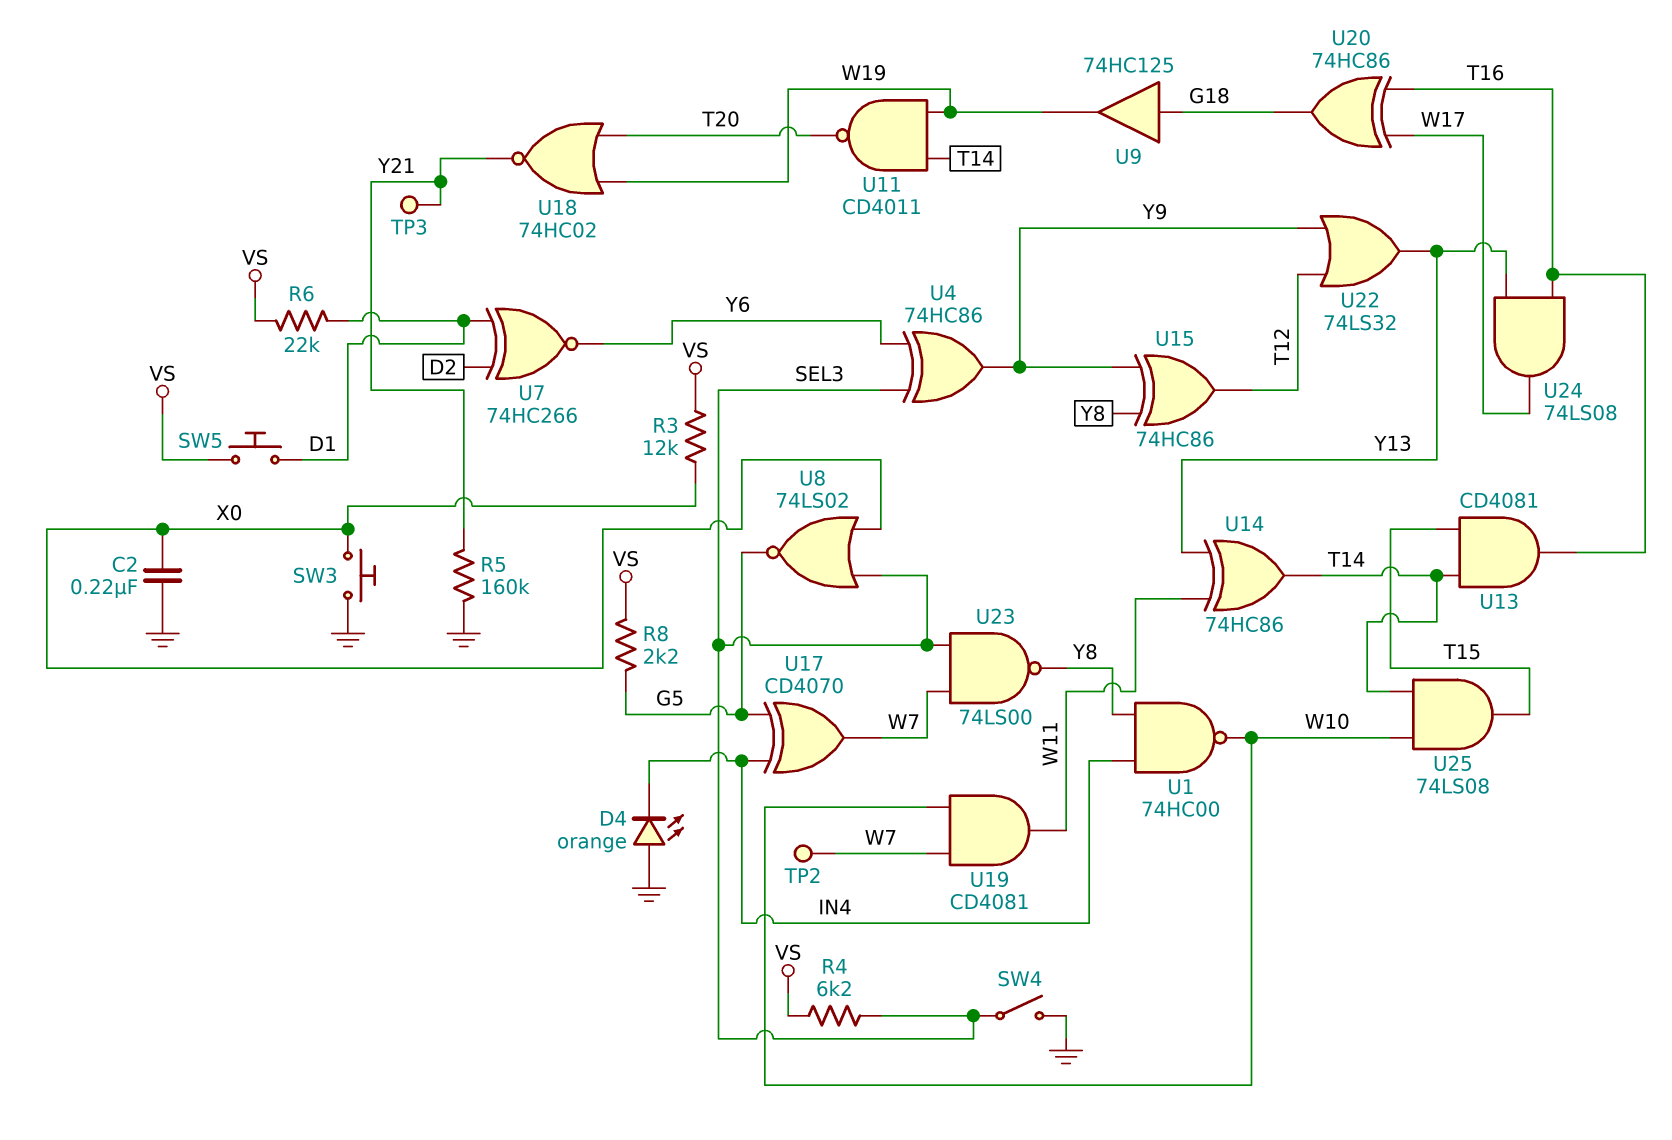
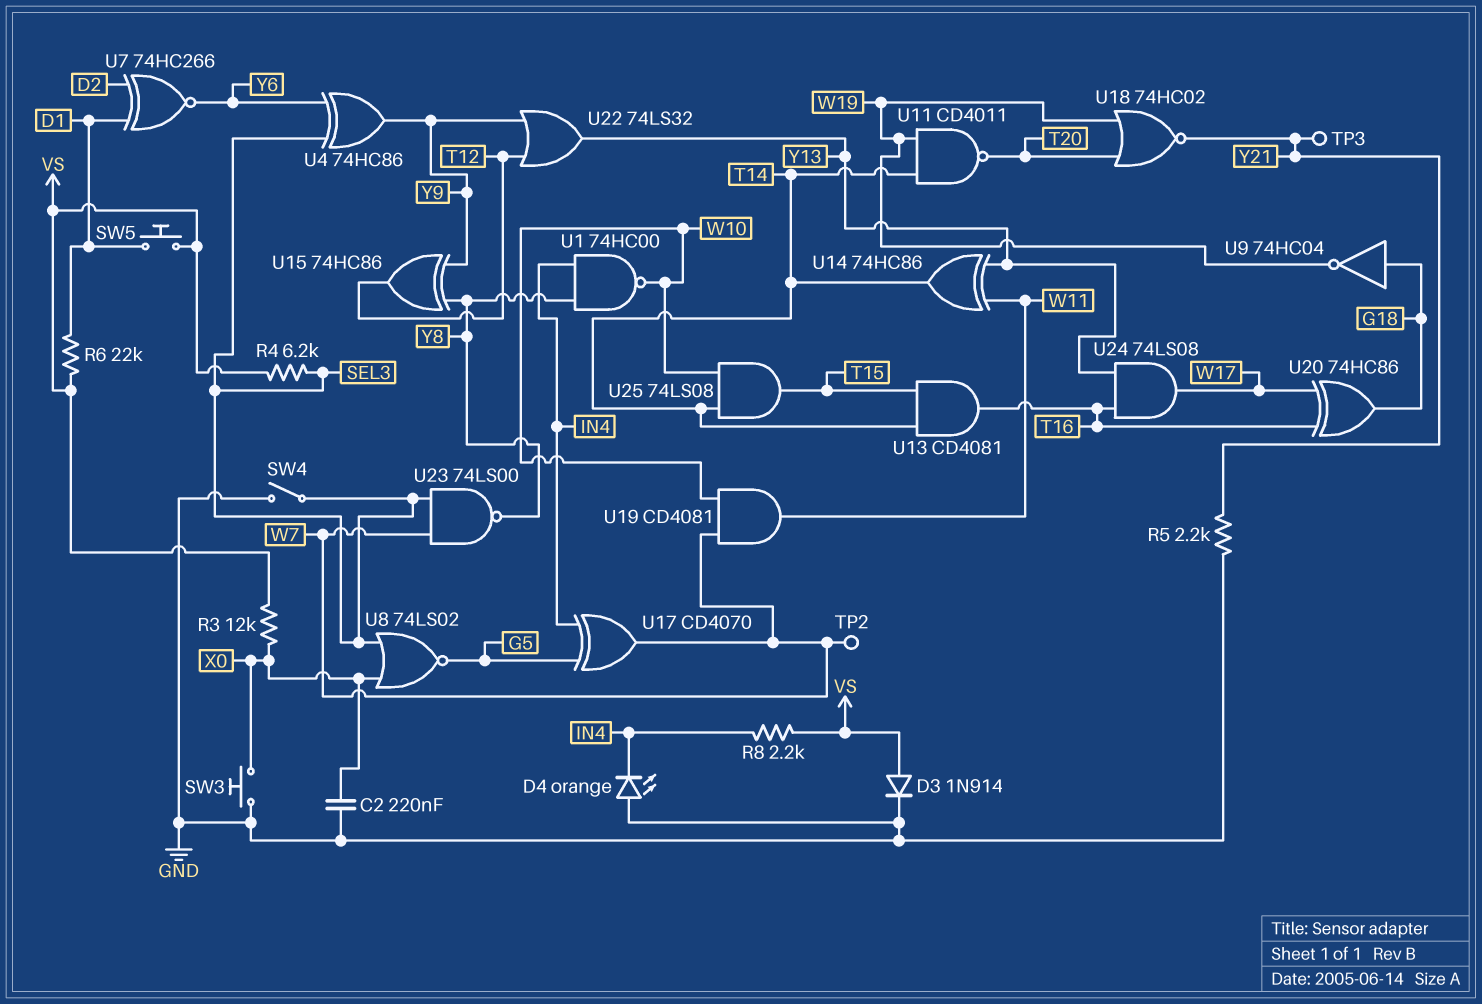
D3: none -> diode 1N914 (A VS, K GND)
R5: 160k (GND, Y21) -> 2.2k (GND, Y21)
R8: 2.2k (G5, VS) -> 2.2k (IN4, VS)
U9: buffer 74HC125 (in G18, out W19) -> NOT 74HC04 (in G18, out W19)

